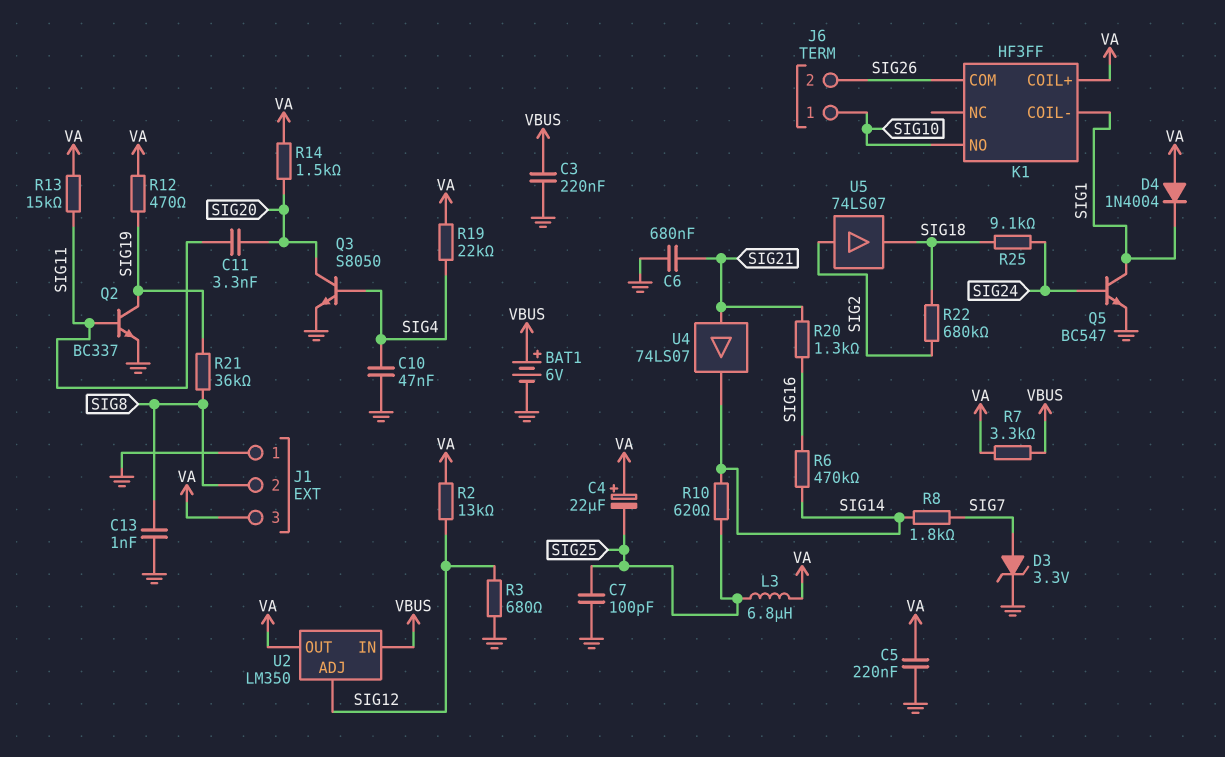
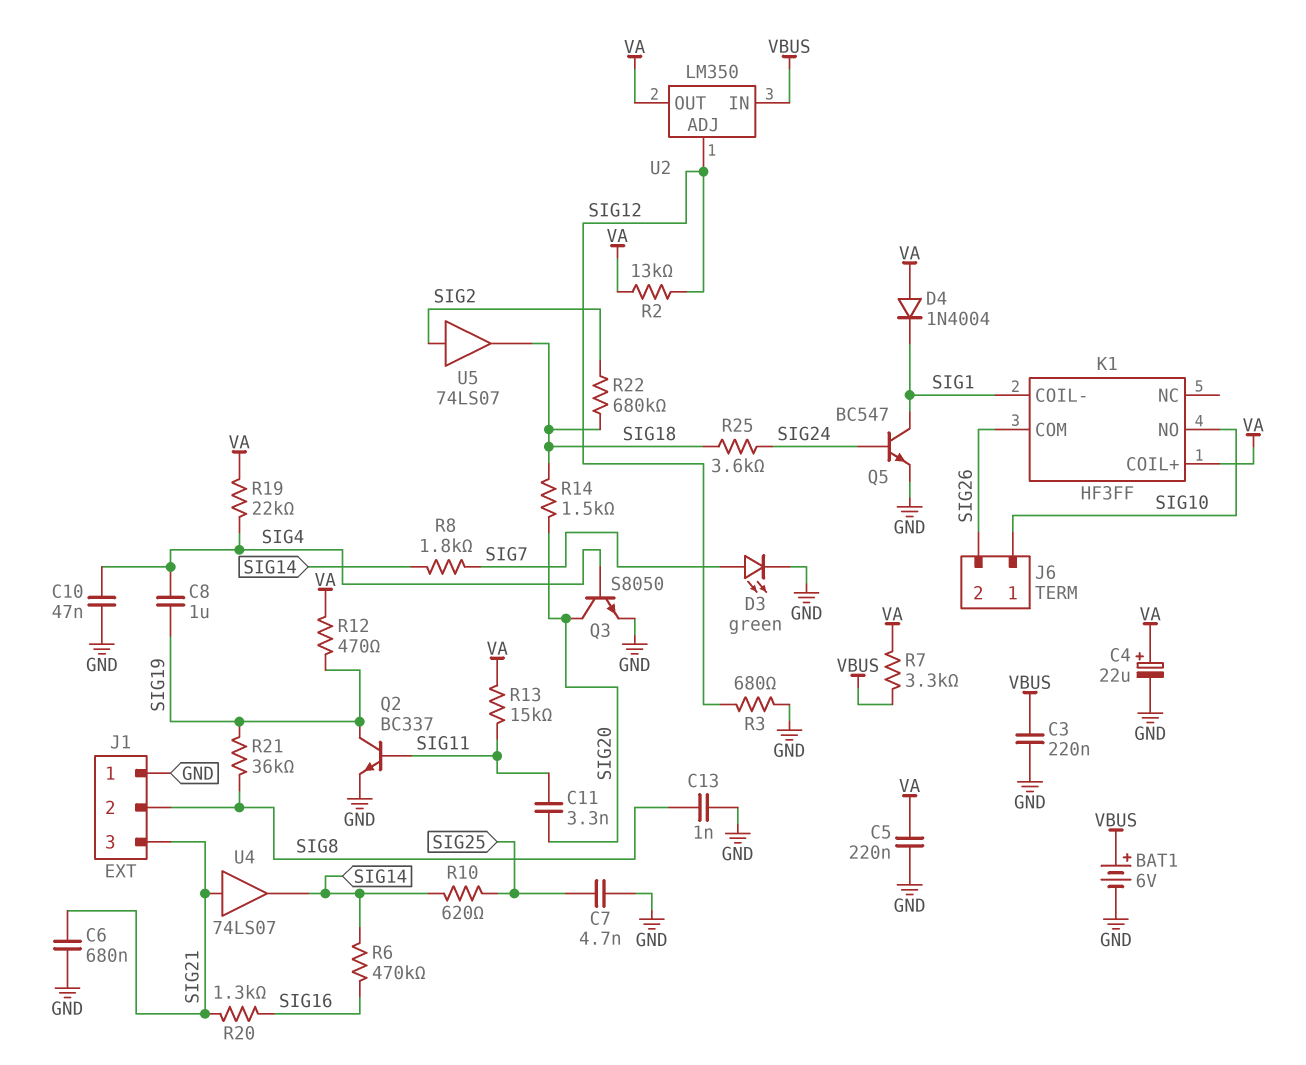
C4: 22uF (plus VA, minus SIG25) -> 22uF (plus VA, minus GND)
C7: 100pF (GND, SIG25) -> 4.7nF (GND, SIG25)
C8: none -> 1uF (SIG4, SIG19)
D3: zener 3.3V (A SIG7, K GND) -> LED green (A SIG7, K GND)
J1 pin 3: VA -> SIG21
L3: 6.8uH (SIG25, VA) -> none
R14: 1.5k (SIG20, VA) -> 1.5k (SIG18, SIG20)
R25: 9.1k (SIG18, SIG24) -> 3.6k (SIG18, SIG24)

